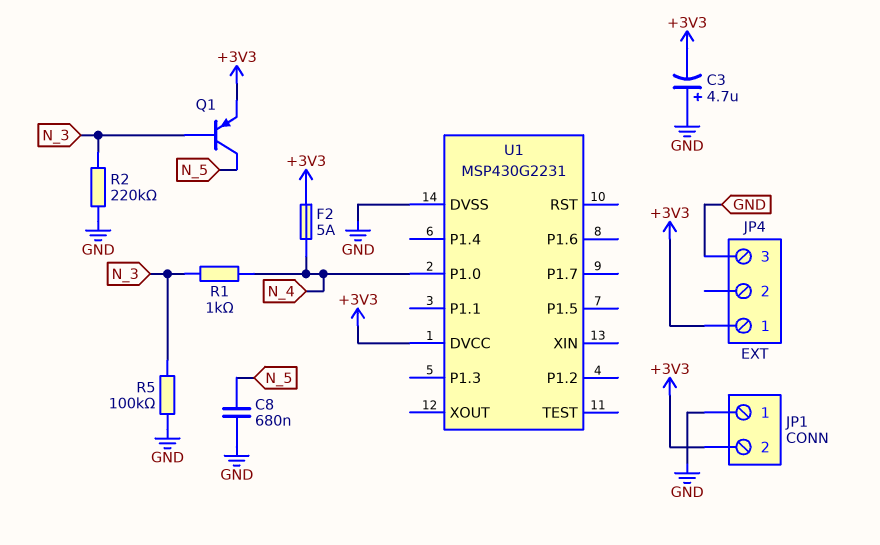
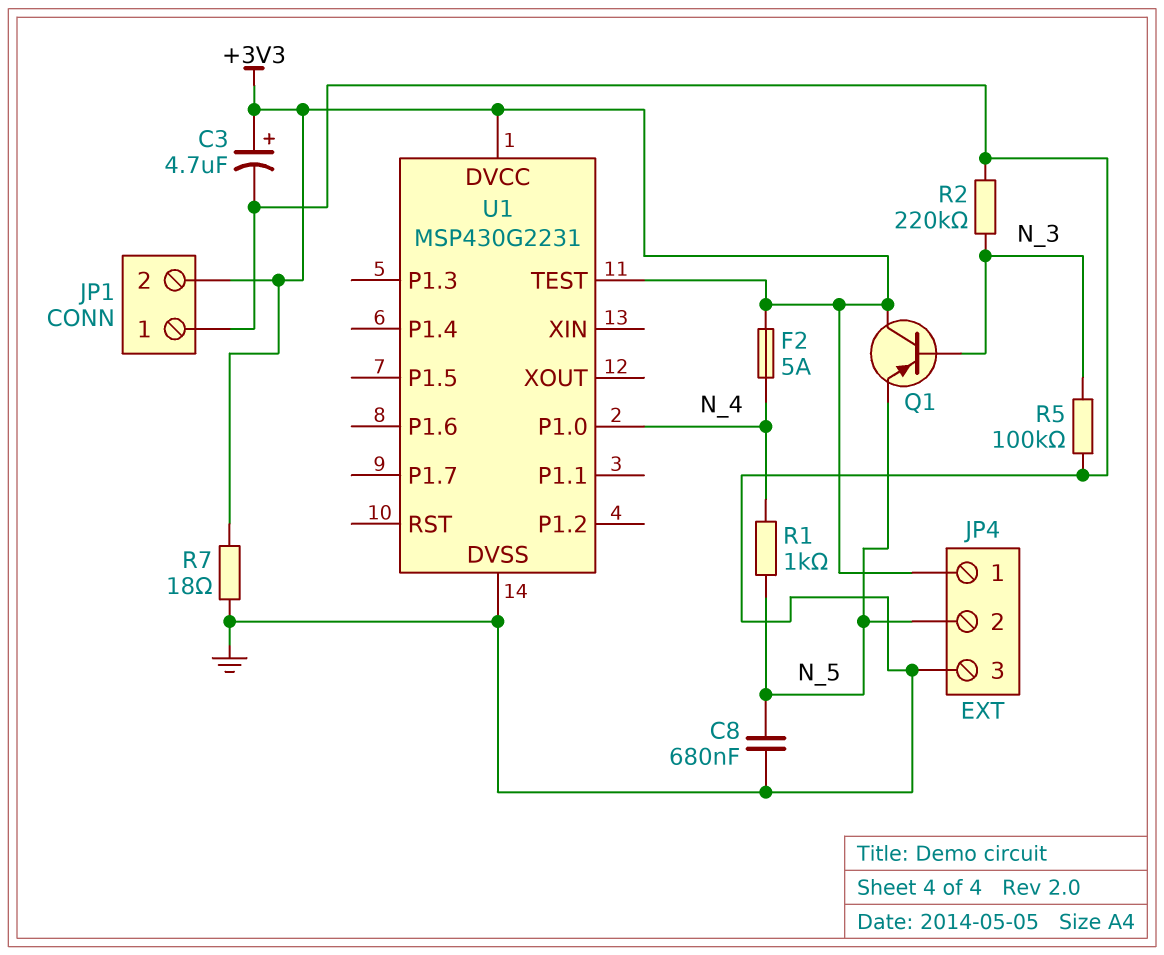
C3: 4.7uF (plus GND, minus +3V3) -> 4.7uF (plus +3V3, minus GND)
JP4 pin 2: none -> N_5
Q1: PNP (B N_3, C N_5, E +3V3) -> PNP (B N_3, C +3V3, E N_5)
R1: 1k (N_3, N_4) -> 1k (N_4, N_5)
R7: none -> 18 (+3V3, GND)
U1 pin TEST: none -> +3V3

